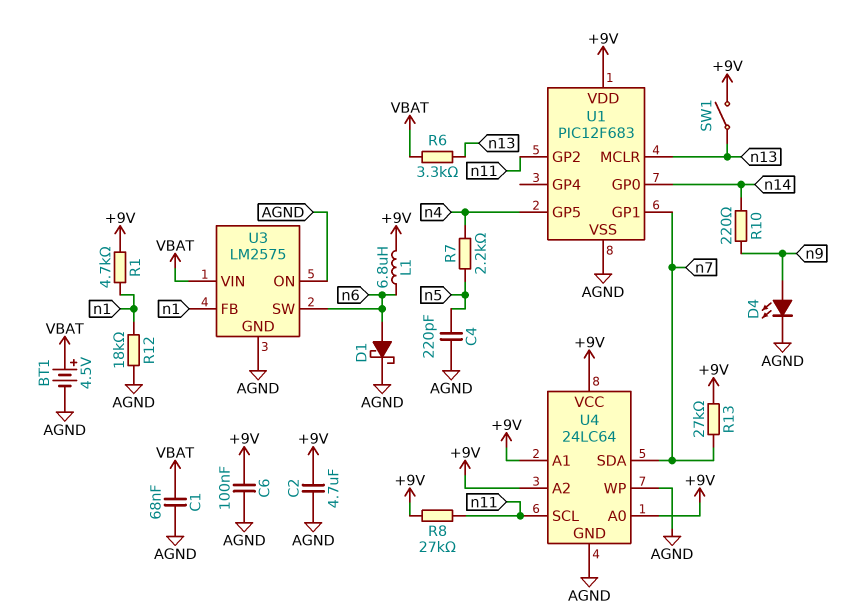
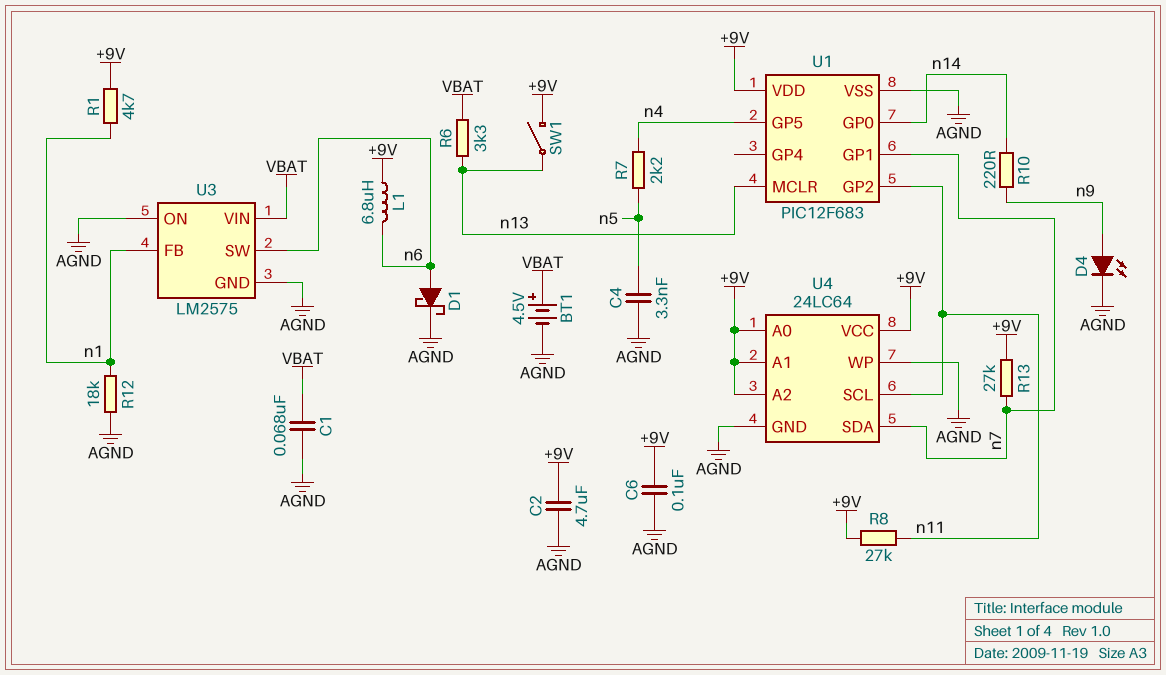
C4: 220pF (AGND, n5) -> 3.3nF (AGND, n5)

